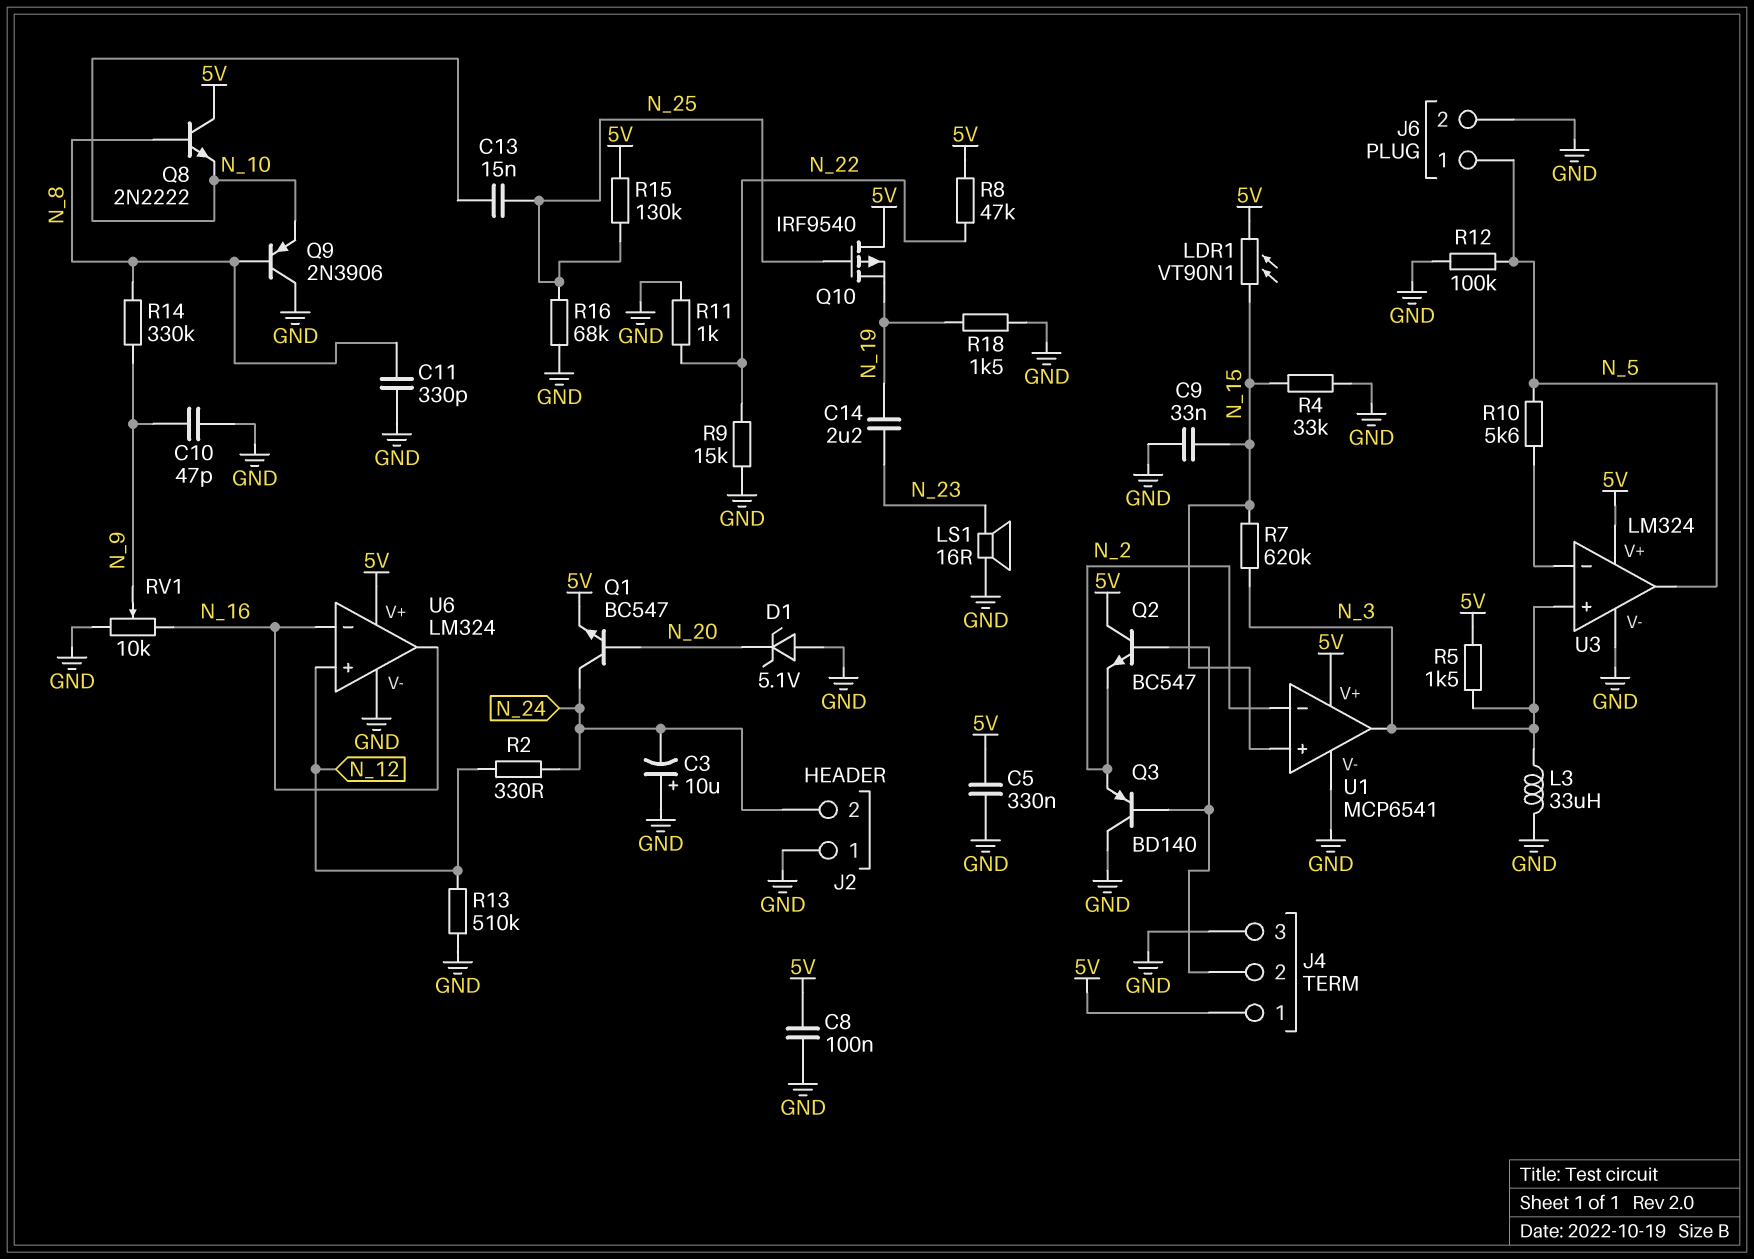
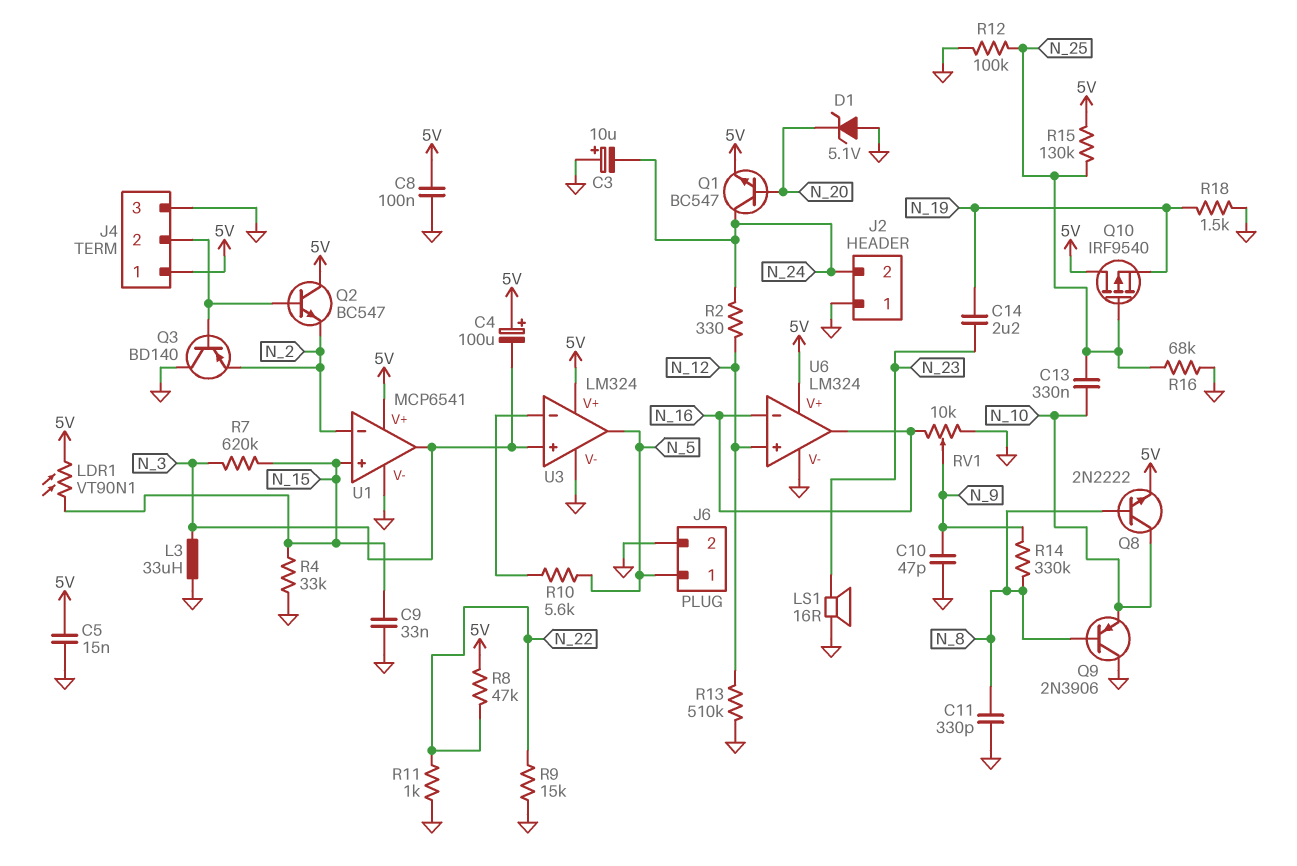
C4: none -> 100uF (plus 5V, minus N_3)
C5: 330nF (5V, GND) -> 15nF (5V, GND)
C13: 15nF (N_10, N_25) -> 330nF (N_10, N_25)
Q8: NPN 2N2222 (B N_8, C 5V, E N_10) -> NPN 2N2222 (B N_8, C N_10, E 5V)
R5: 1.5k (5V, N_3) -> none
R12: 100k (GND, N_5) -> 100k (GND, N_25)

